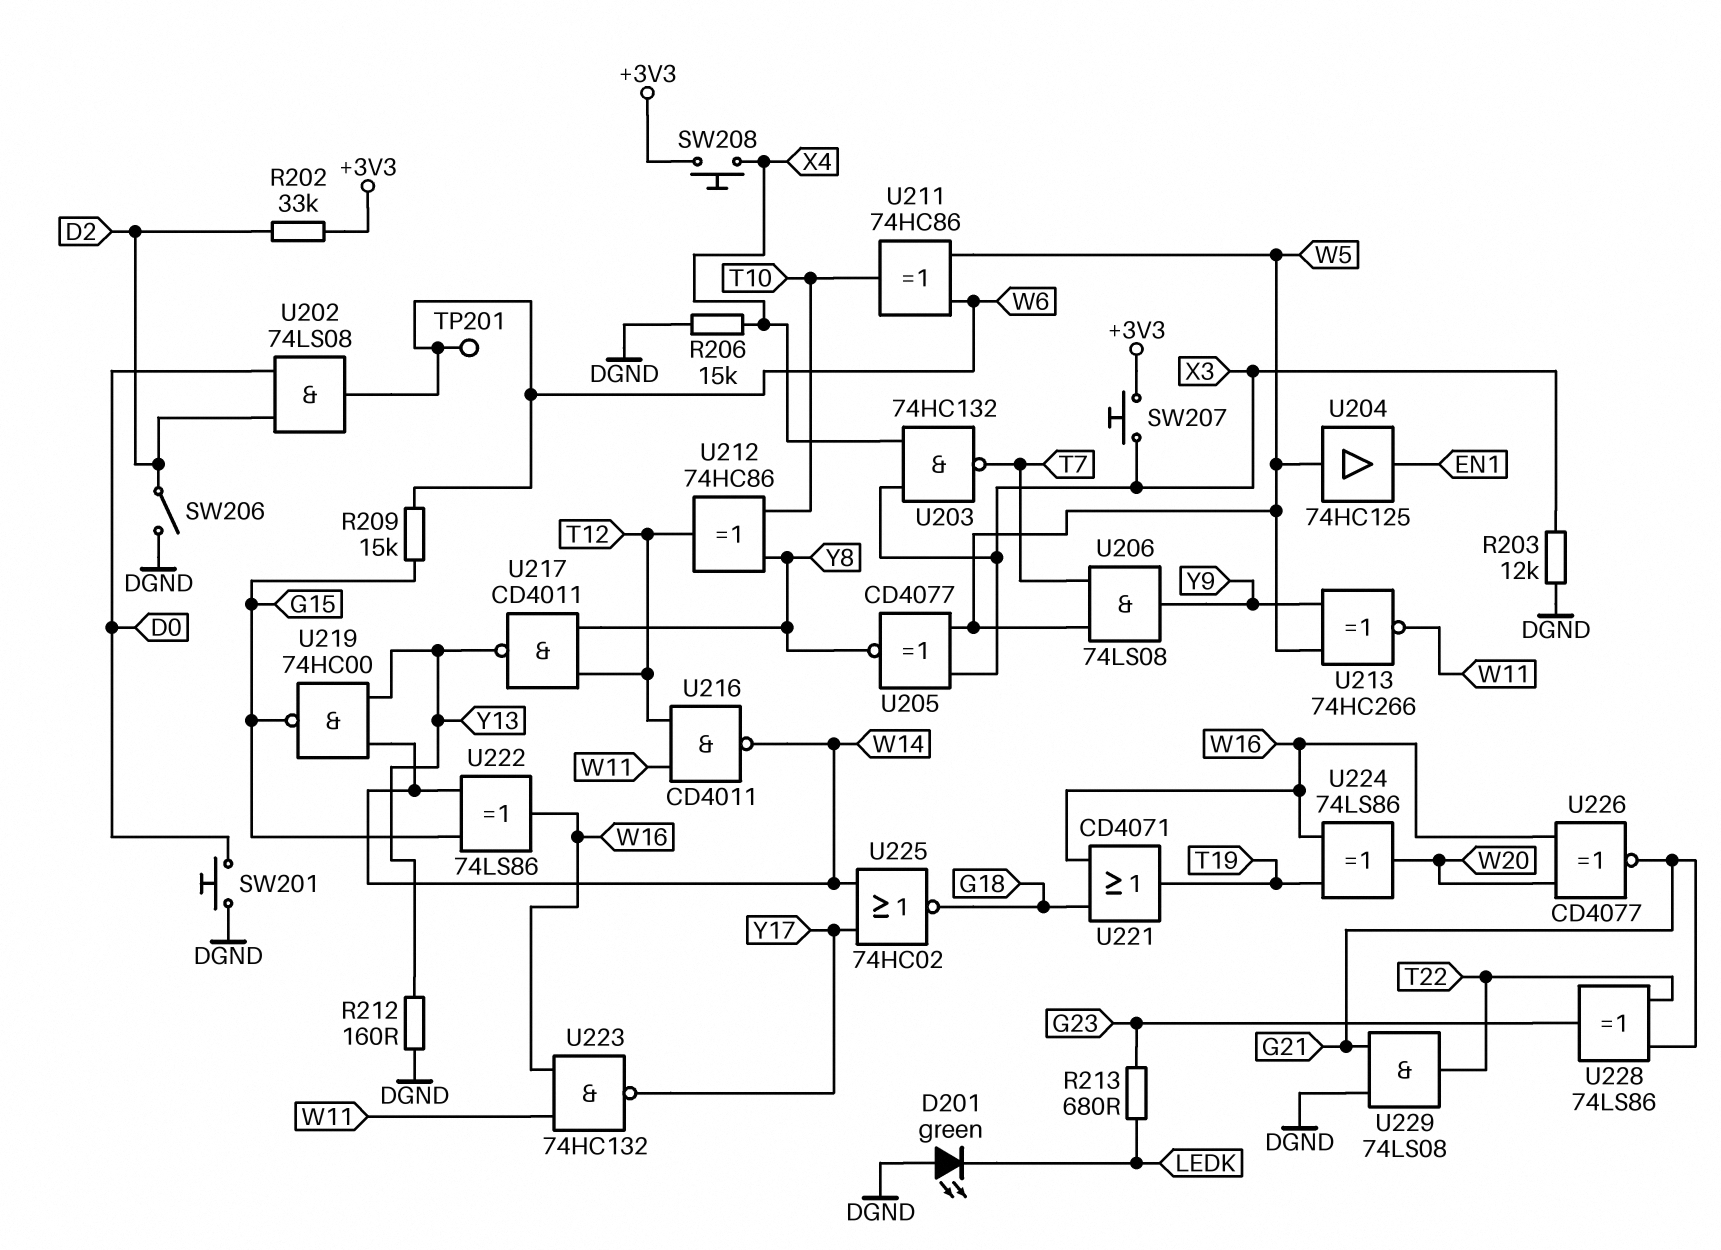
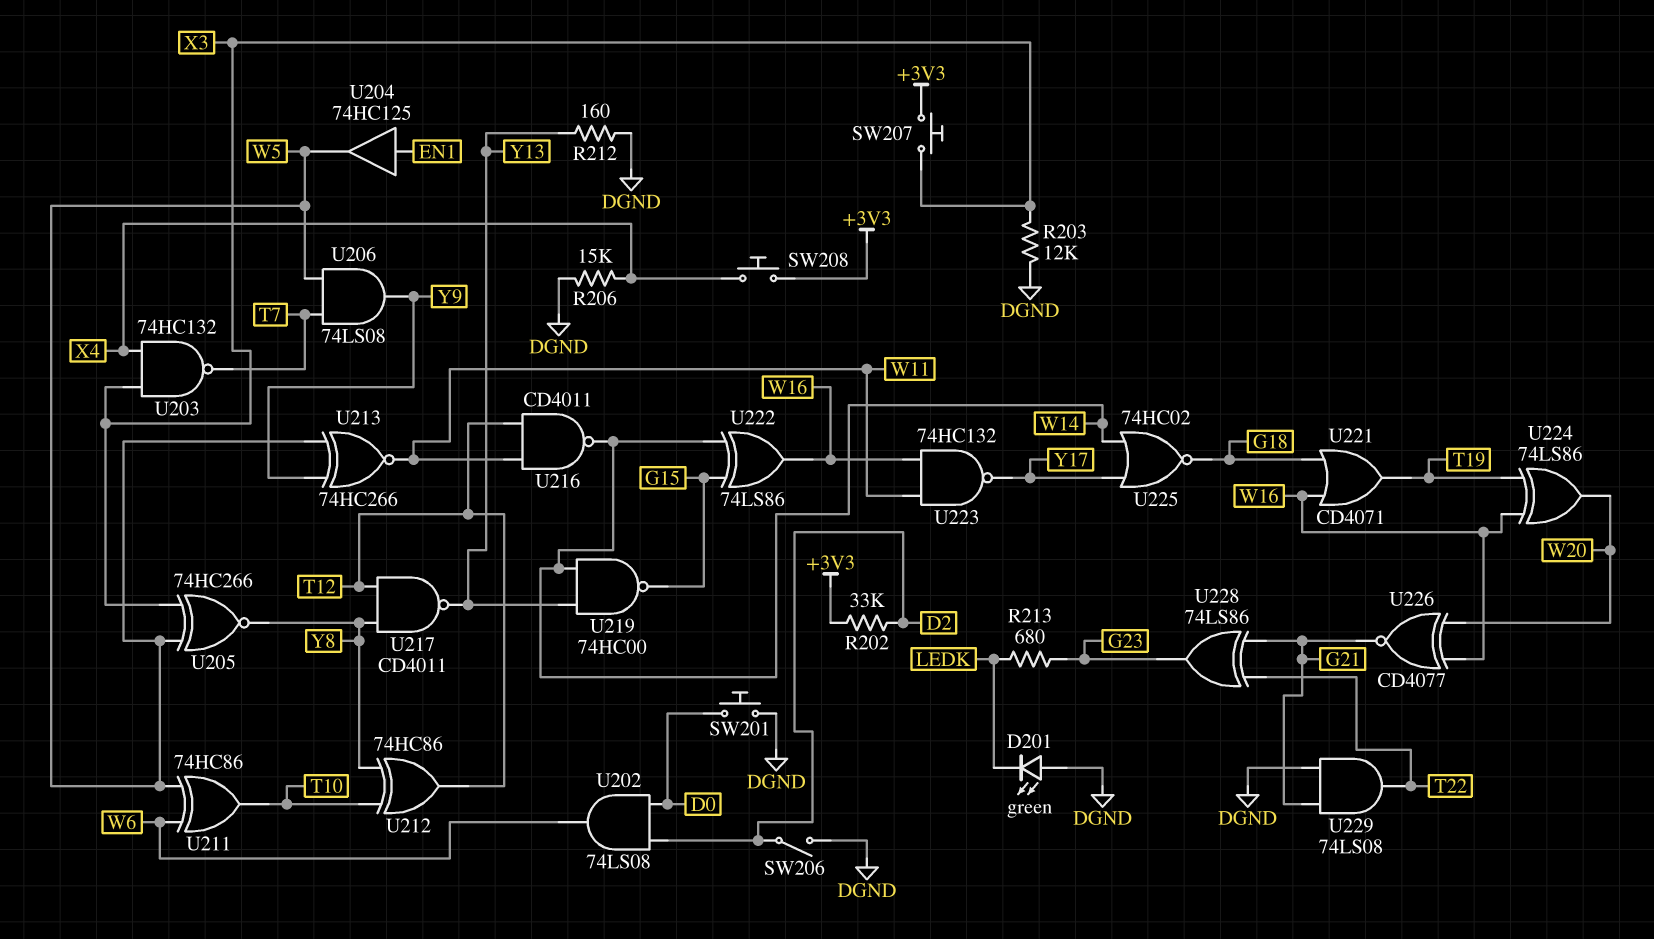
R209: 15k (G15, W6) -> none
TP201: test point (W6) -> none
U204: buffer 74HC125 (in W5, out EN1) -> buffer 74HC125 (in EN1, out W5)
U205: XNOR CD4077 (in W5, in X3, out Y8) -> XNOR 74HC266 (in W5, in X3, out Y8)

